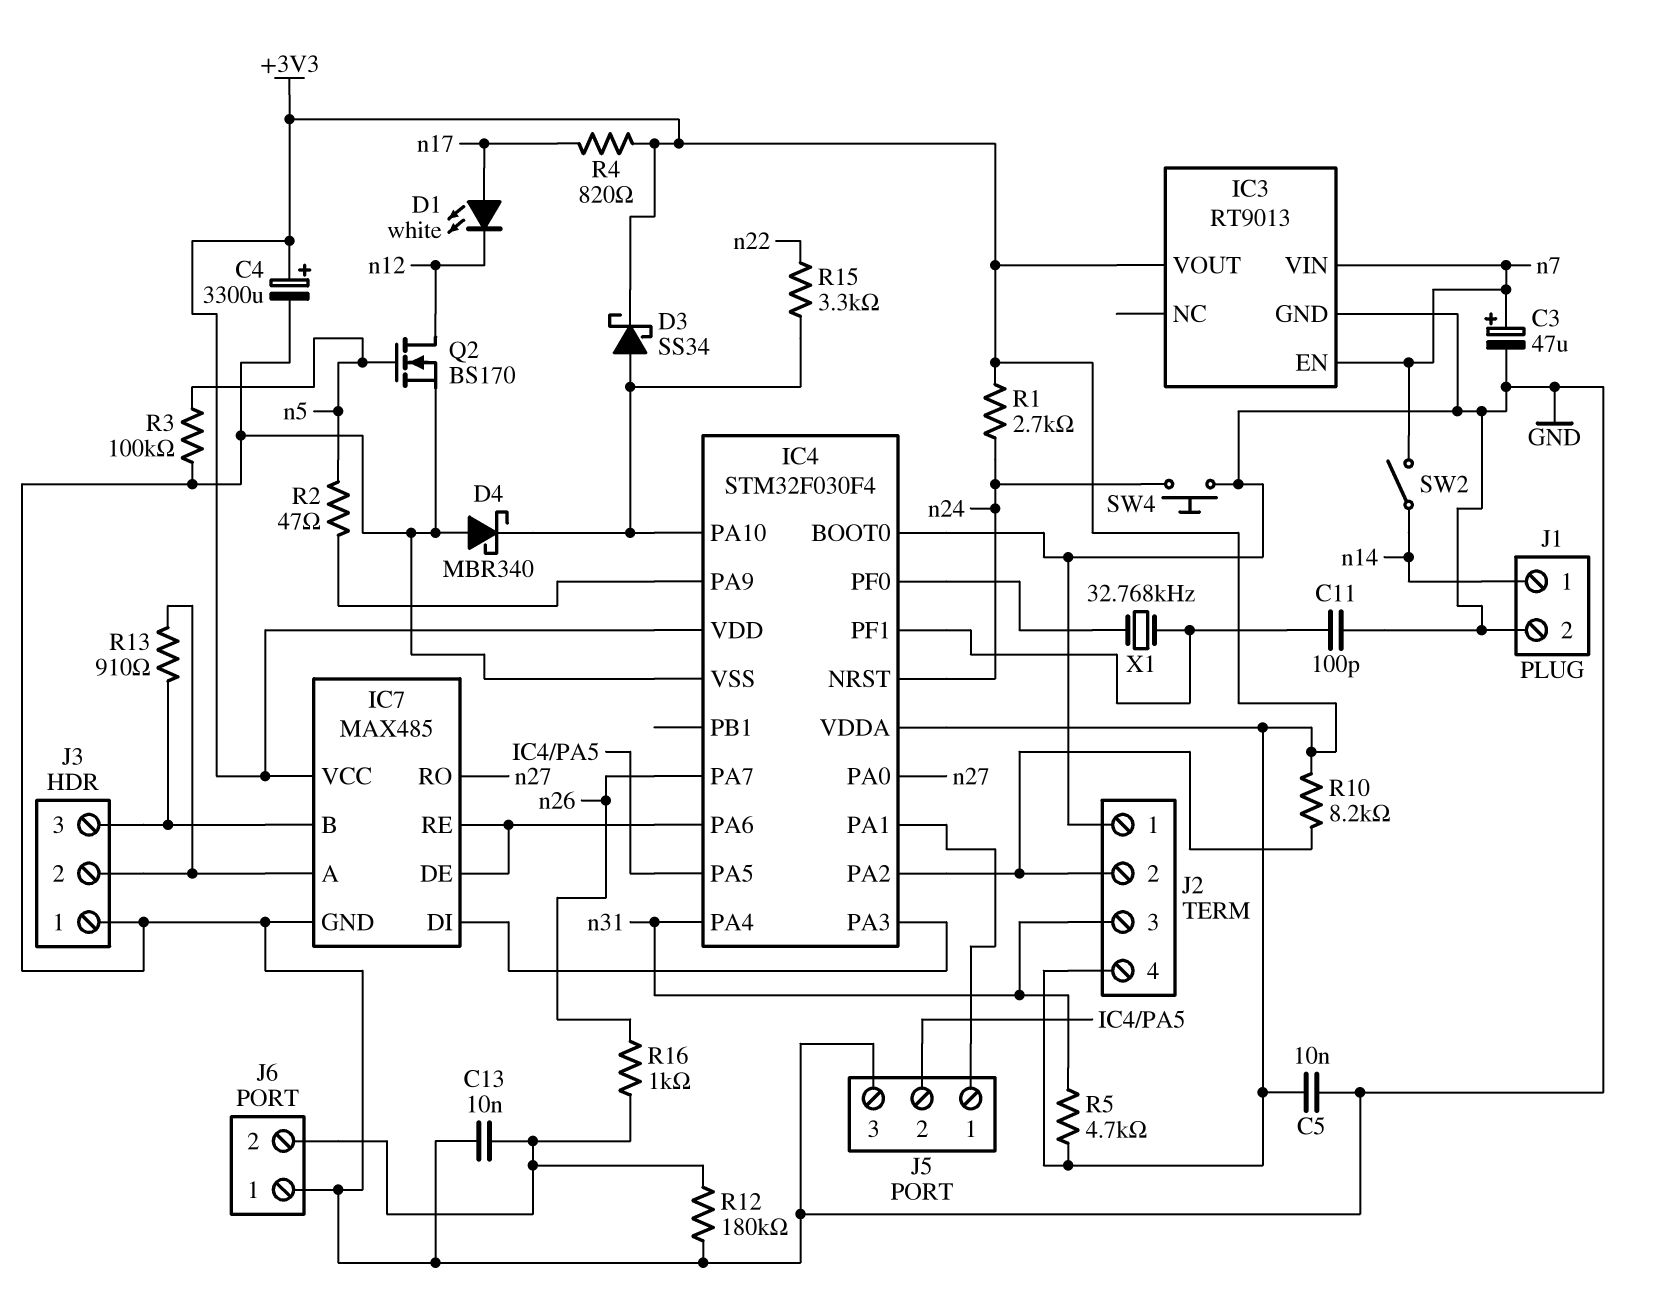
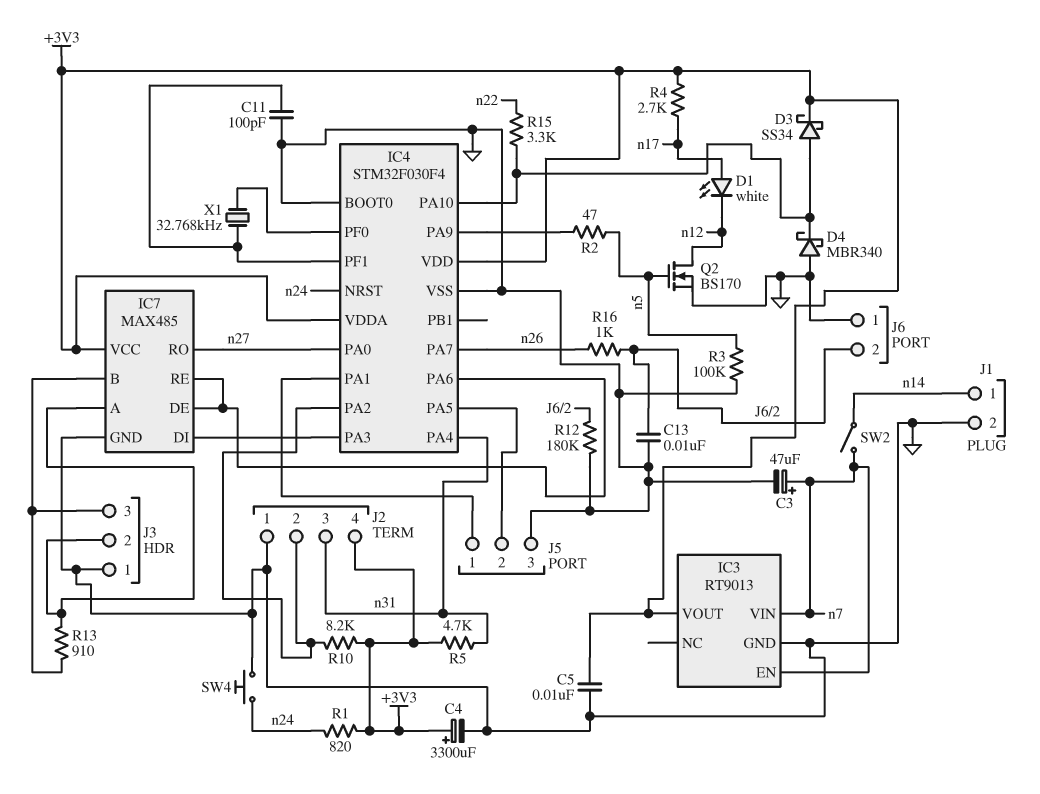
R1: 2.7k (+3V3, n24) -> 820 (+3V3, n24)
R4: 820 (+3V3, n17) -> 2.7k (+3V3, n17)

